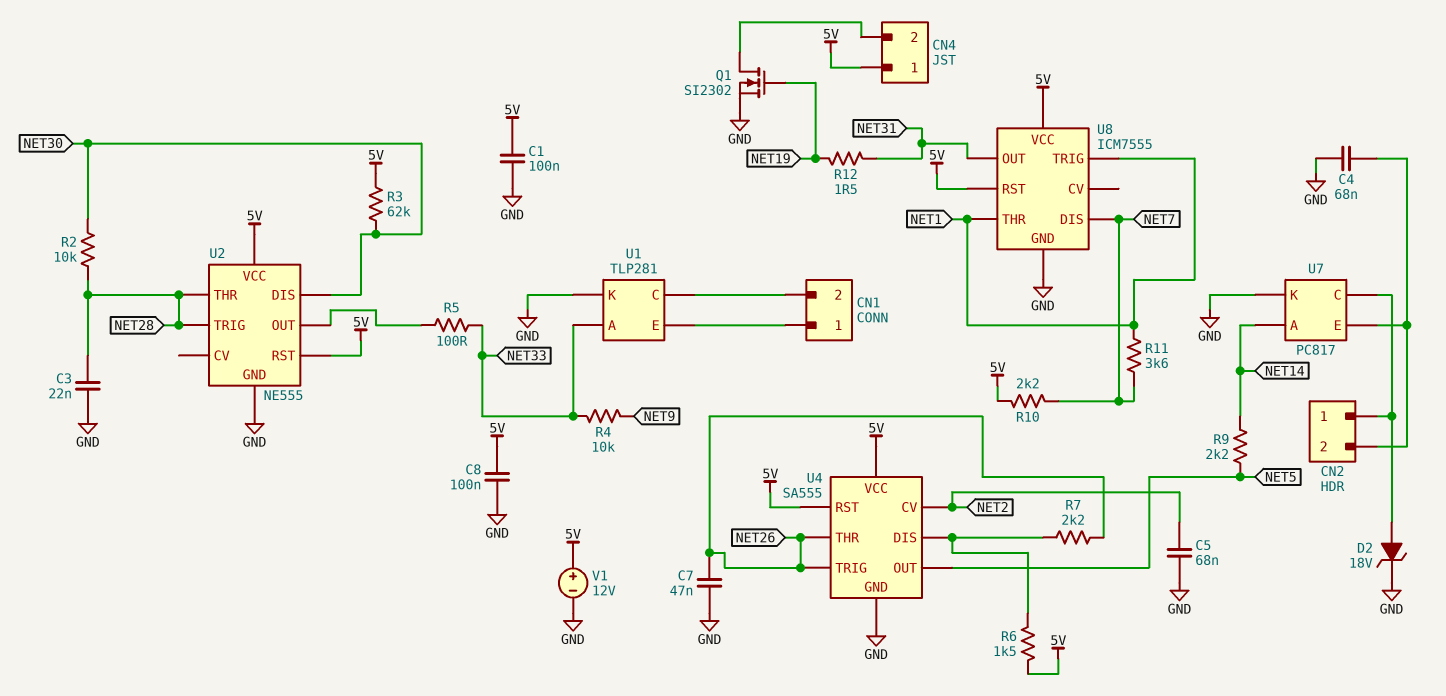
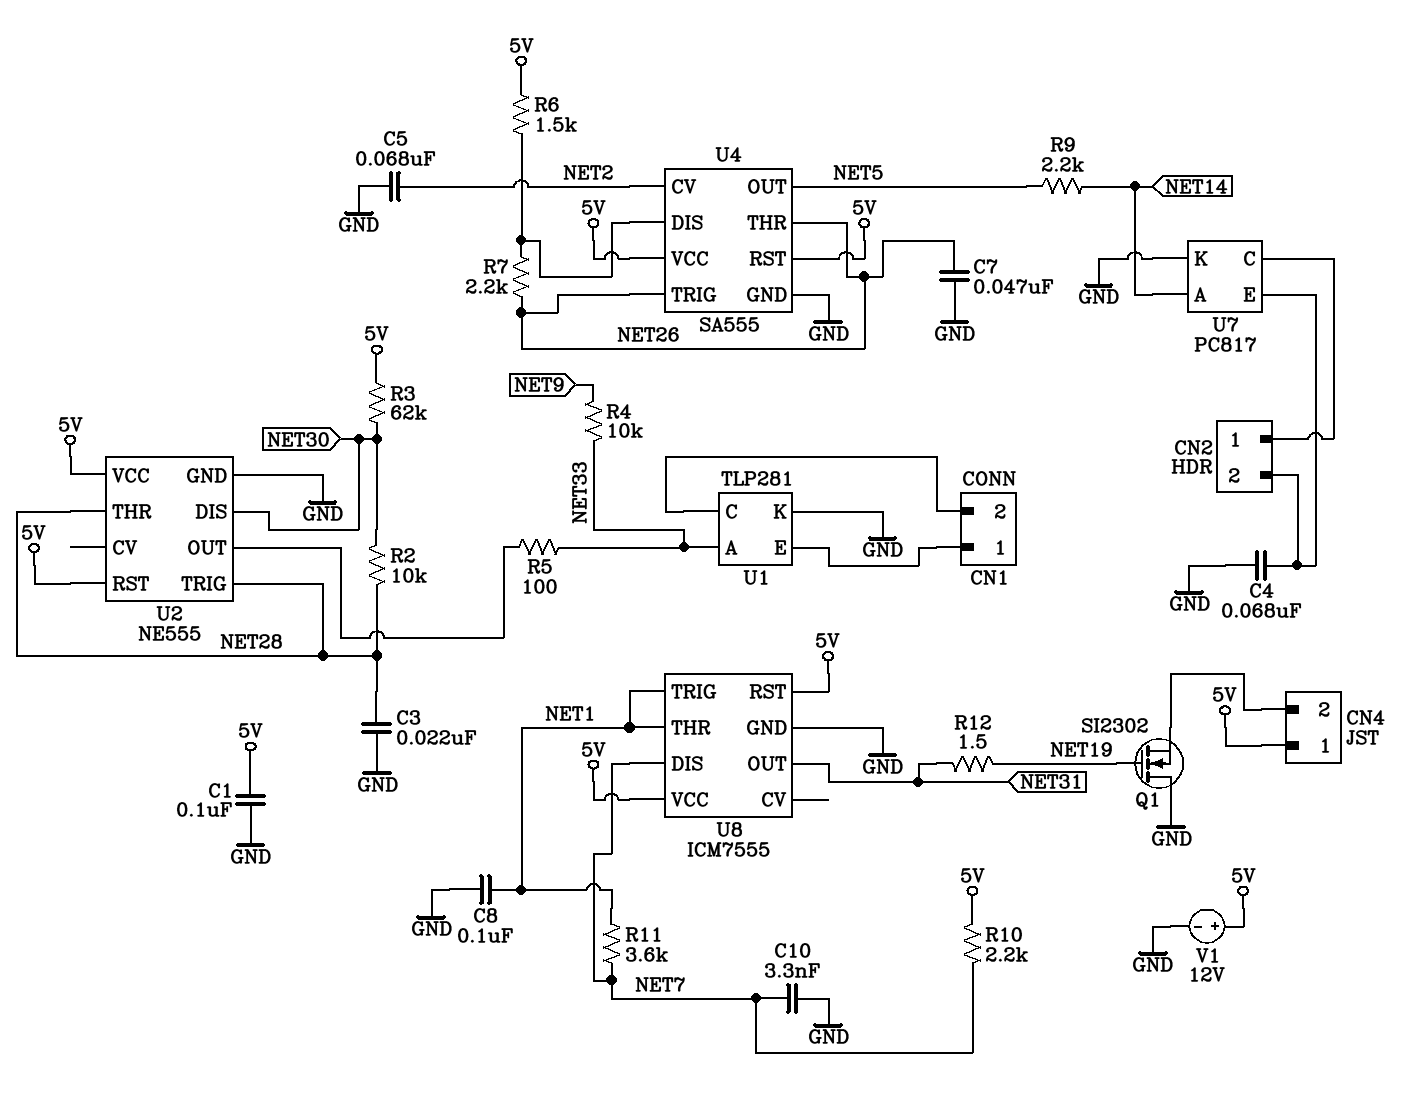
C8: 100nF (5V, GND) -> 100nF (GND, NET1)
C10: none -> 3.3nF (GND, NET7)
D2: zener 18V (A CN2/1, K GND) -> none
Q1: NMOS SI2302 (G NET19, D CN4/2, S GND) -> NMOS SI2302 (G NET19, D GND, S CN4/2)

